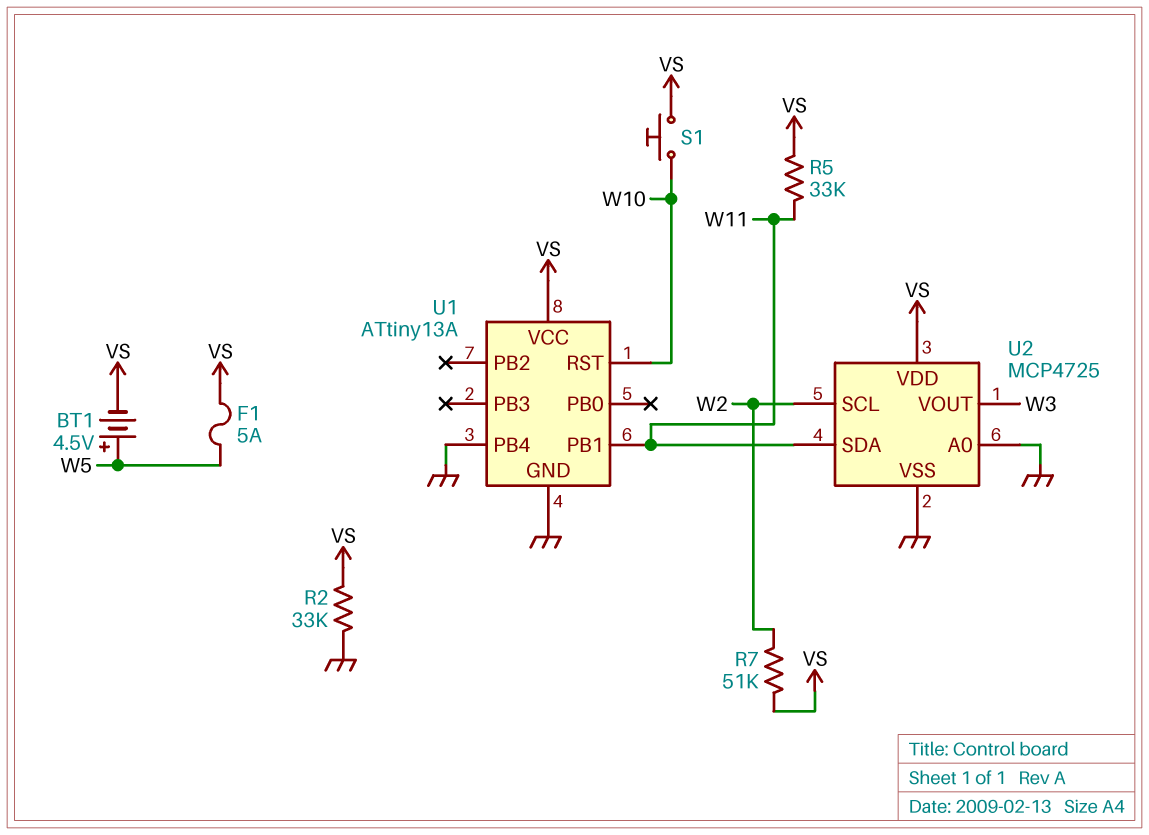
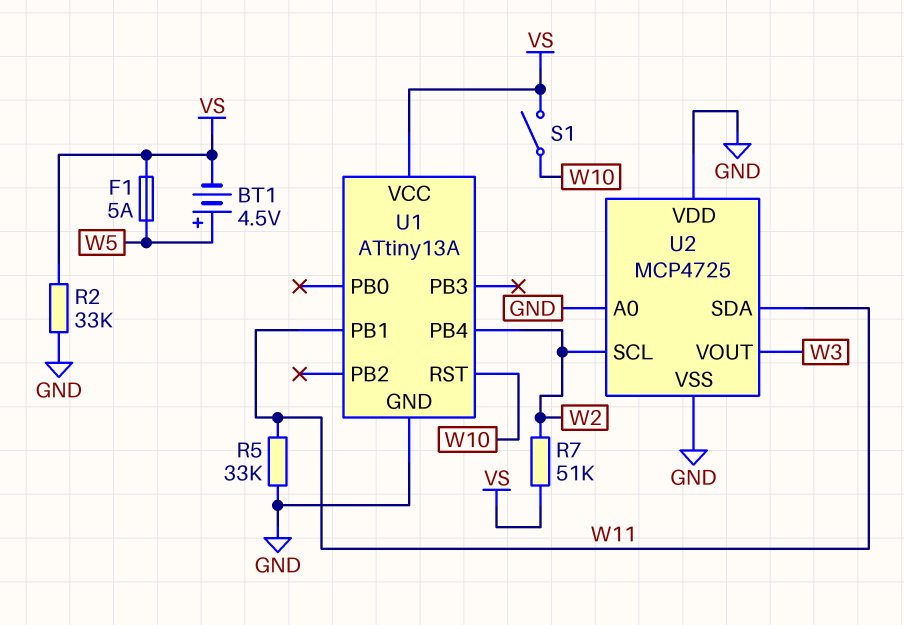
R5: 33k (VS, W11) -> 33k (GND, W11)
S1: button (VS, W10) -> switch (VS, W10)
U1 pin PB4: GND -> W2
U2 pin VDD: VS -> GND

